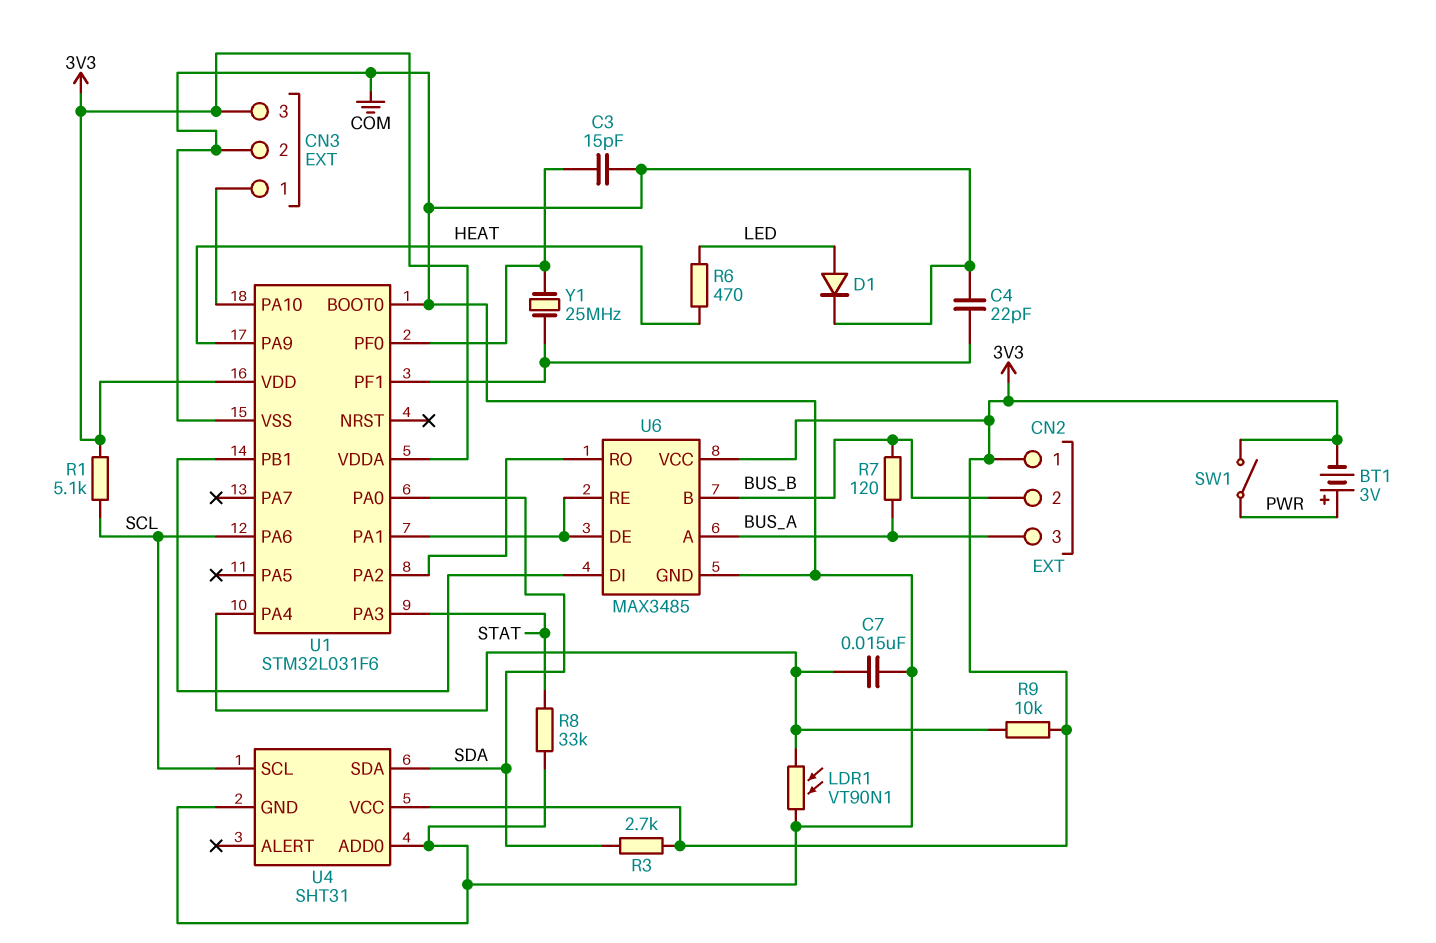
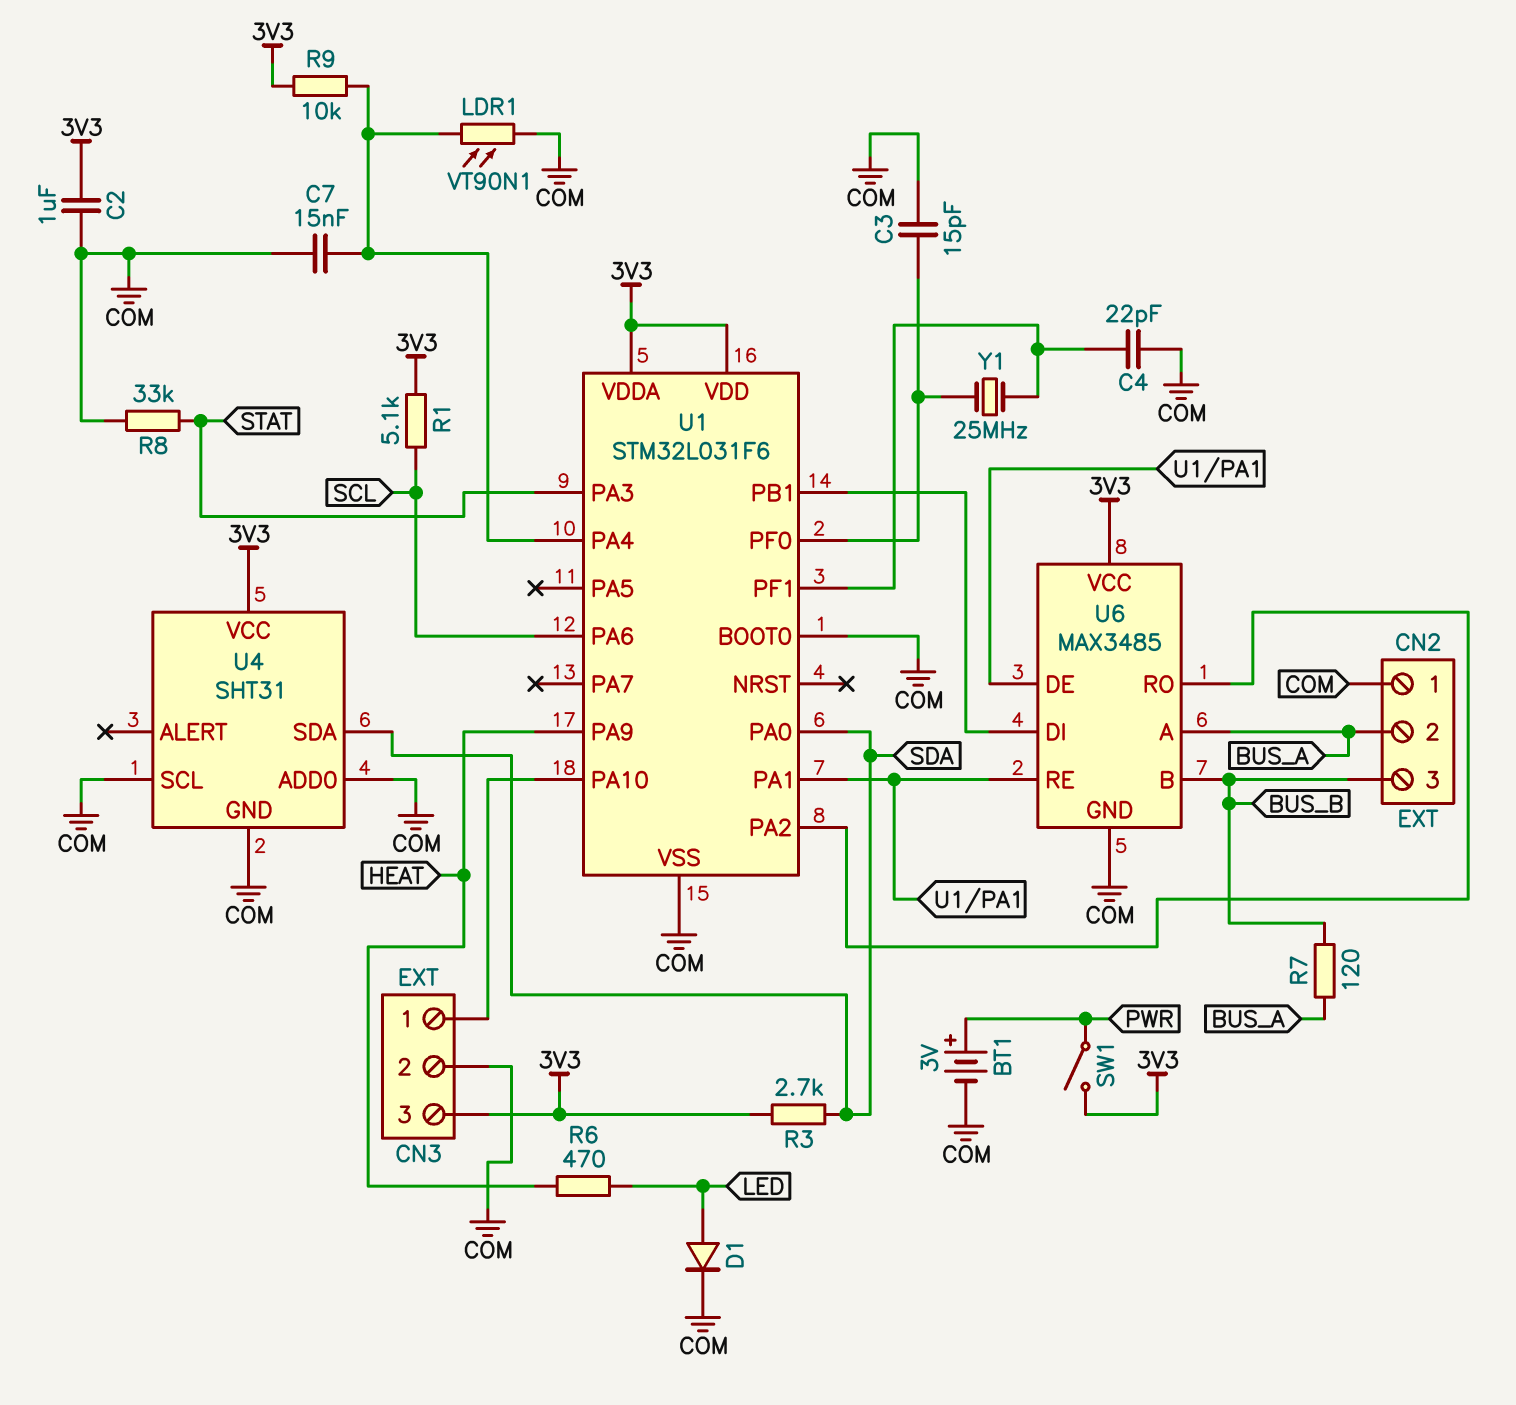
BT1: 3V (plus PWR, minus 3V3) -> 3V (plus PWR, minus COM)
C2: none -> 1uF (3V3, COM)
CN2 pin 1: 3V3 -> COM
CN2 pin 2: BUS_B -> BUS_A
CN2 pin 3: BUS_A -> BUS_B
U4 pin SCL: SCL -> COM

